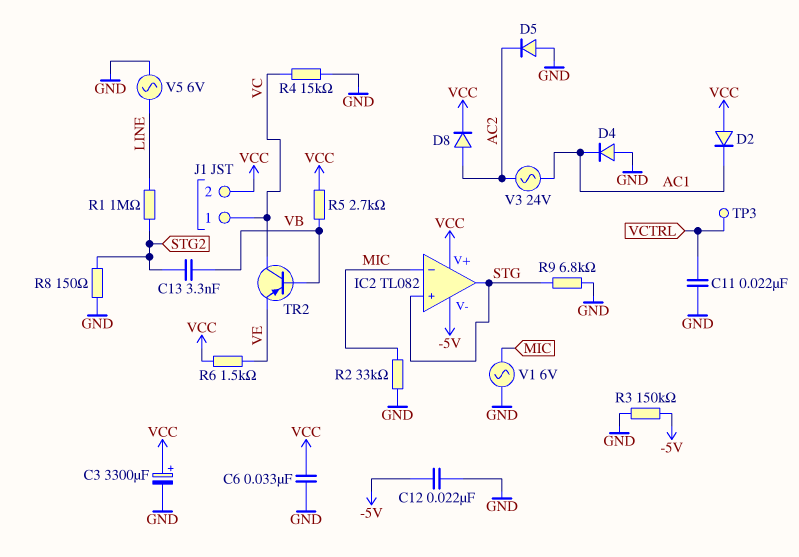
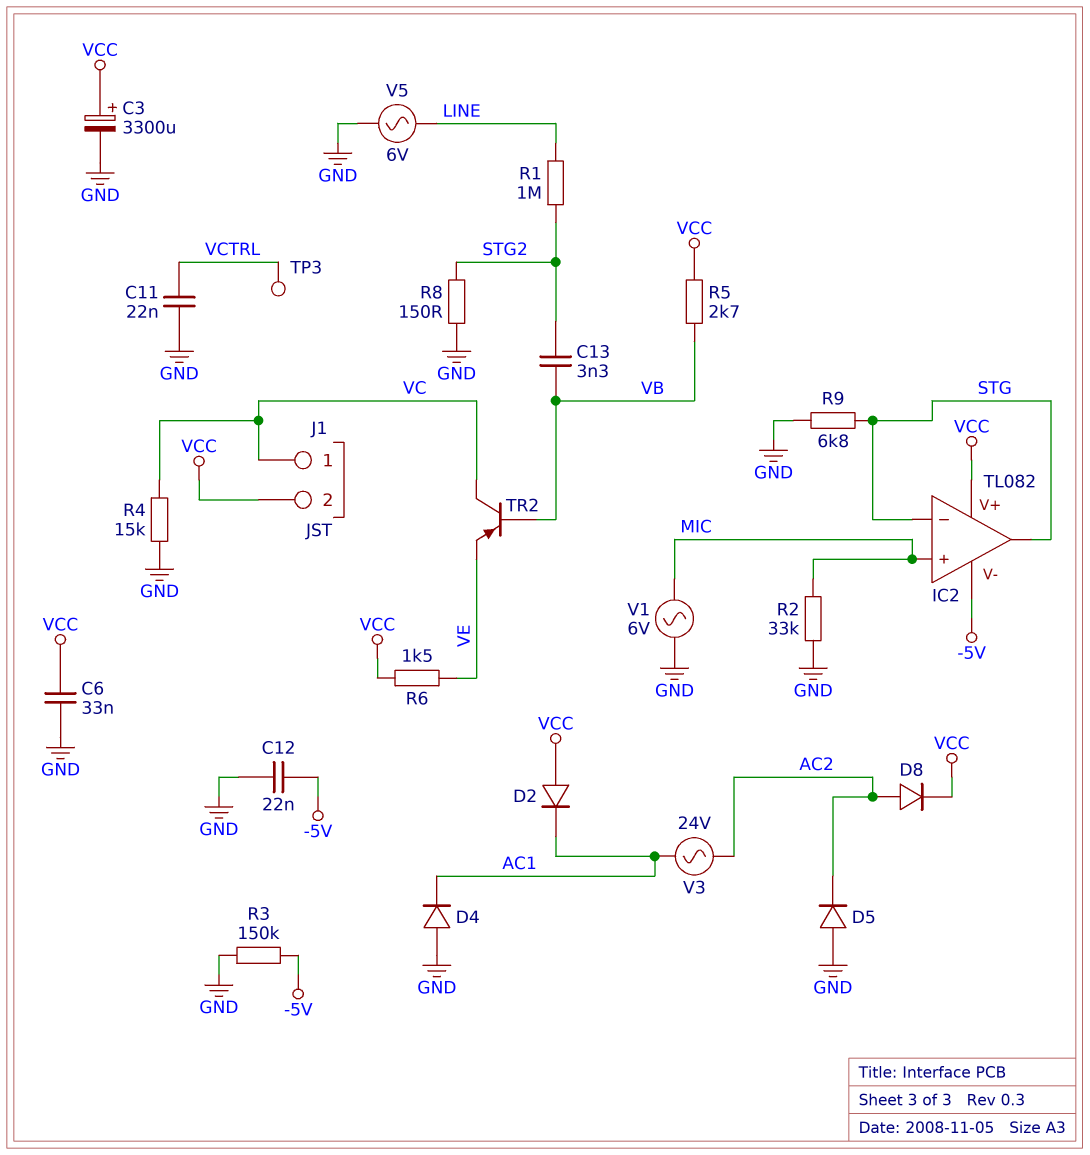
IC2 pin in+: STG -> MIC
IC2 pin in-: MIC -> STG

